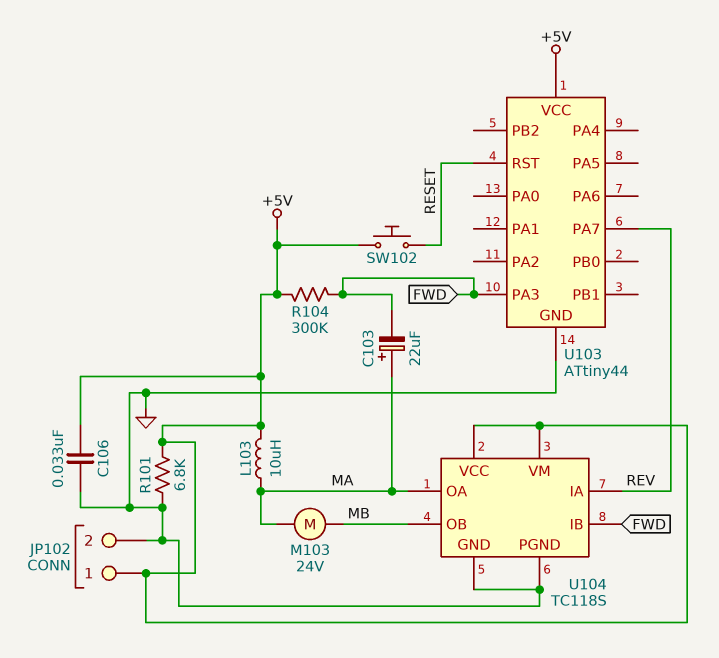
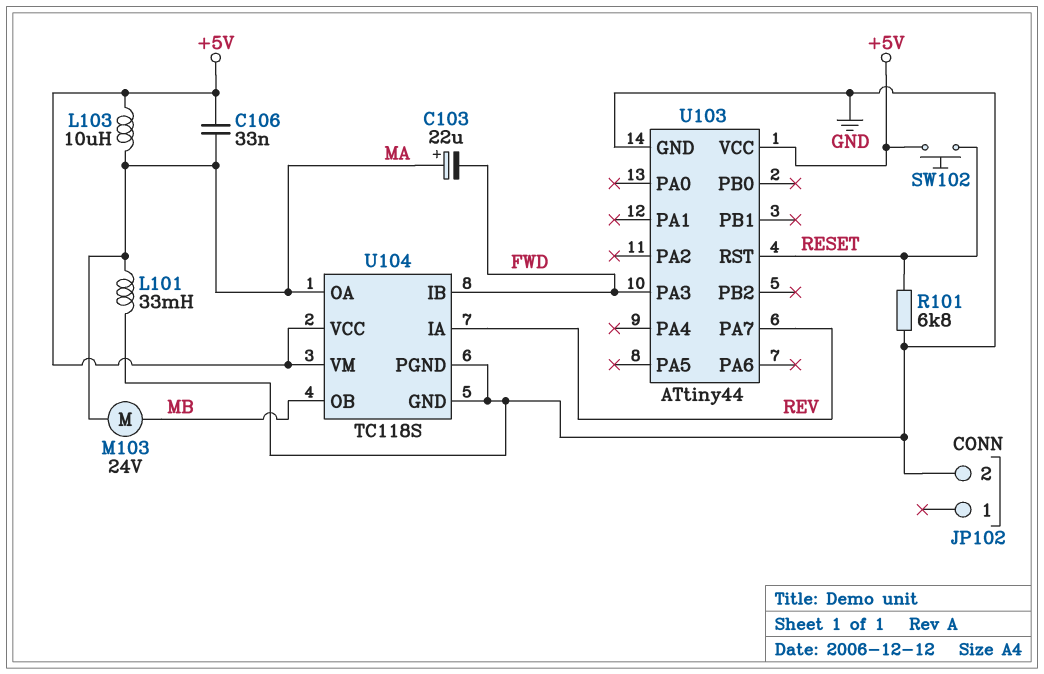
C106: 33nF (+5V, GND) -> 33nF (+5V, MA)
JP102 pin 1: +5V -> none
L101: none -> 33mH (GND, MA)
R101: 6.8k (+5V, GND) -> 6.8k (GND, RESET)
R104: 300k (+5V, FWD) -> none

